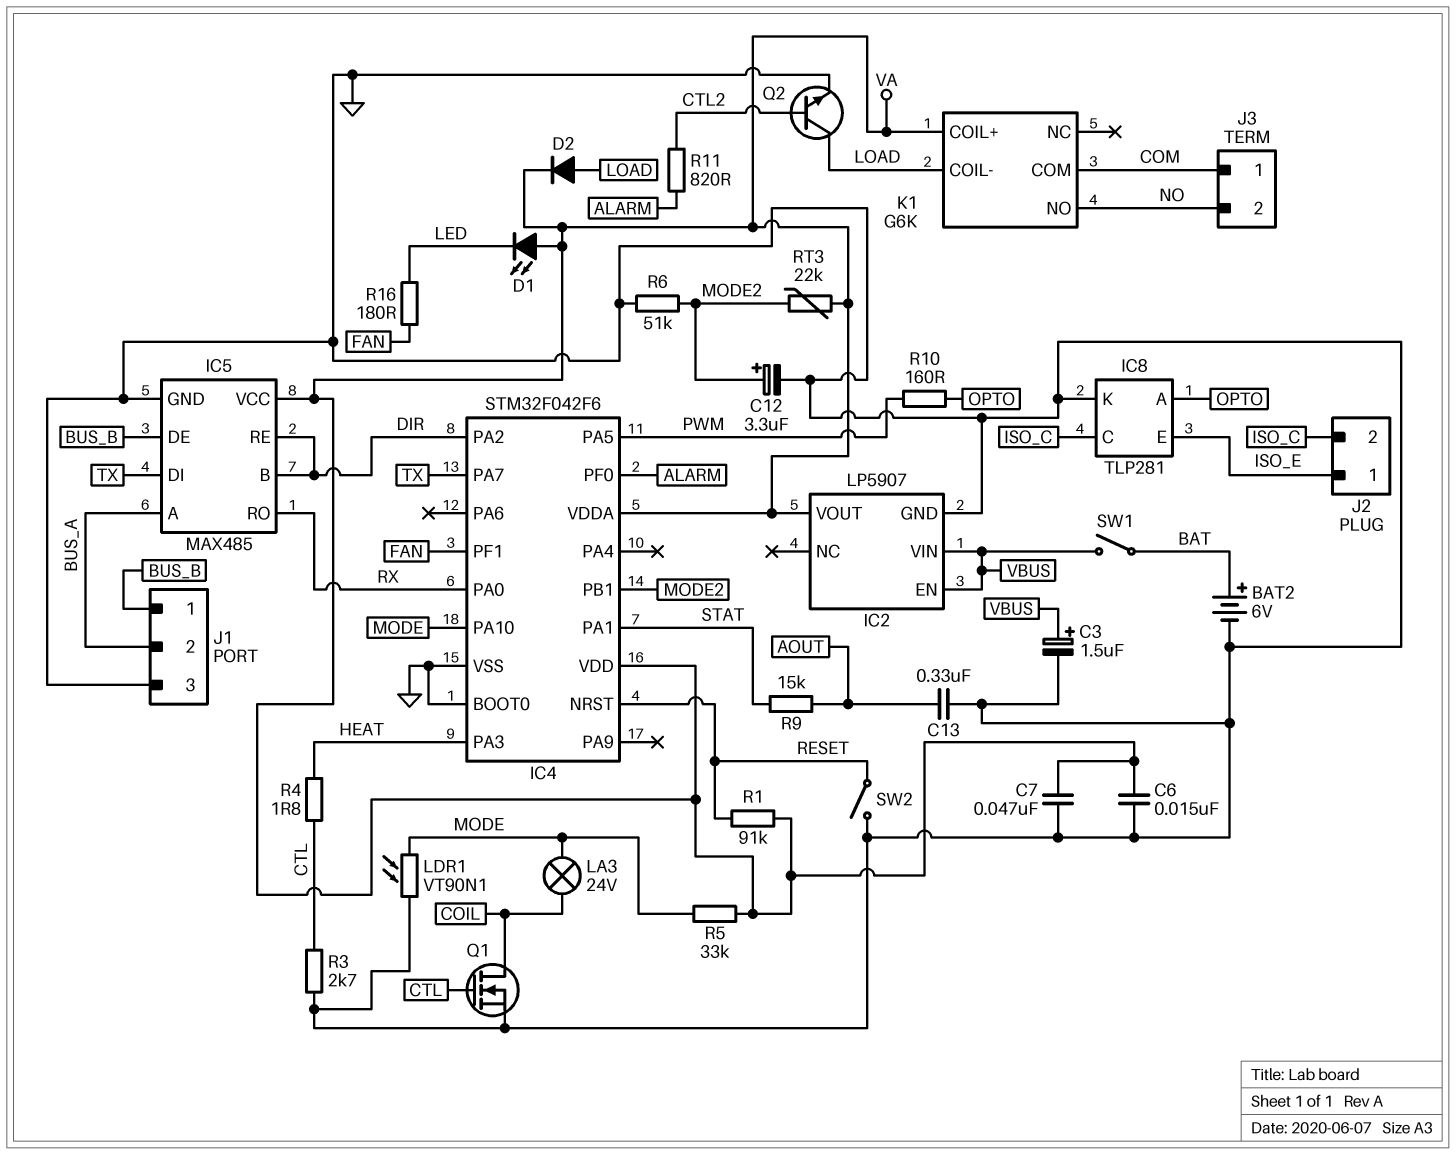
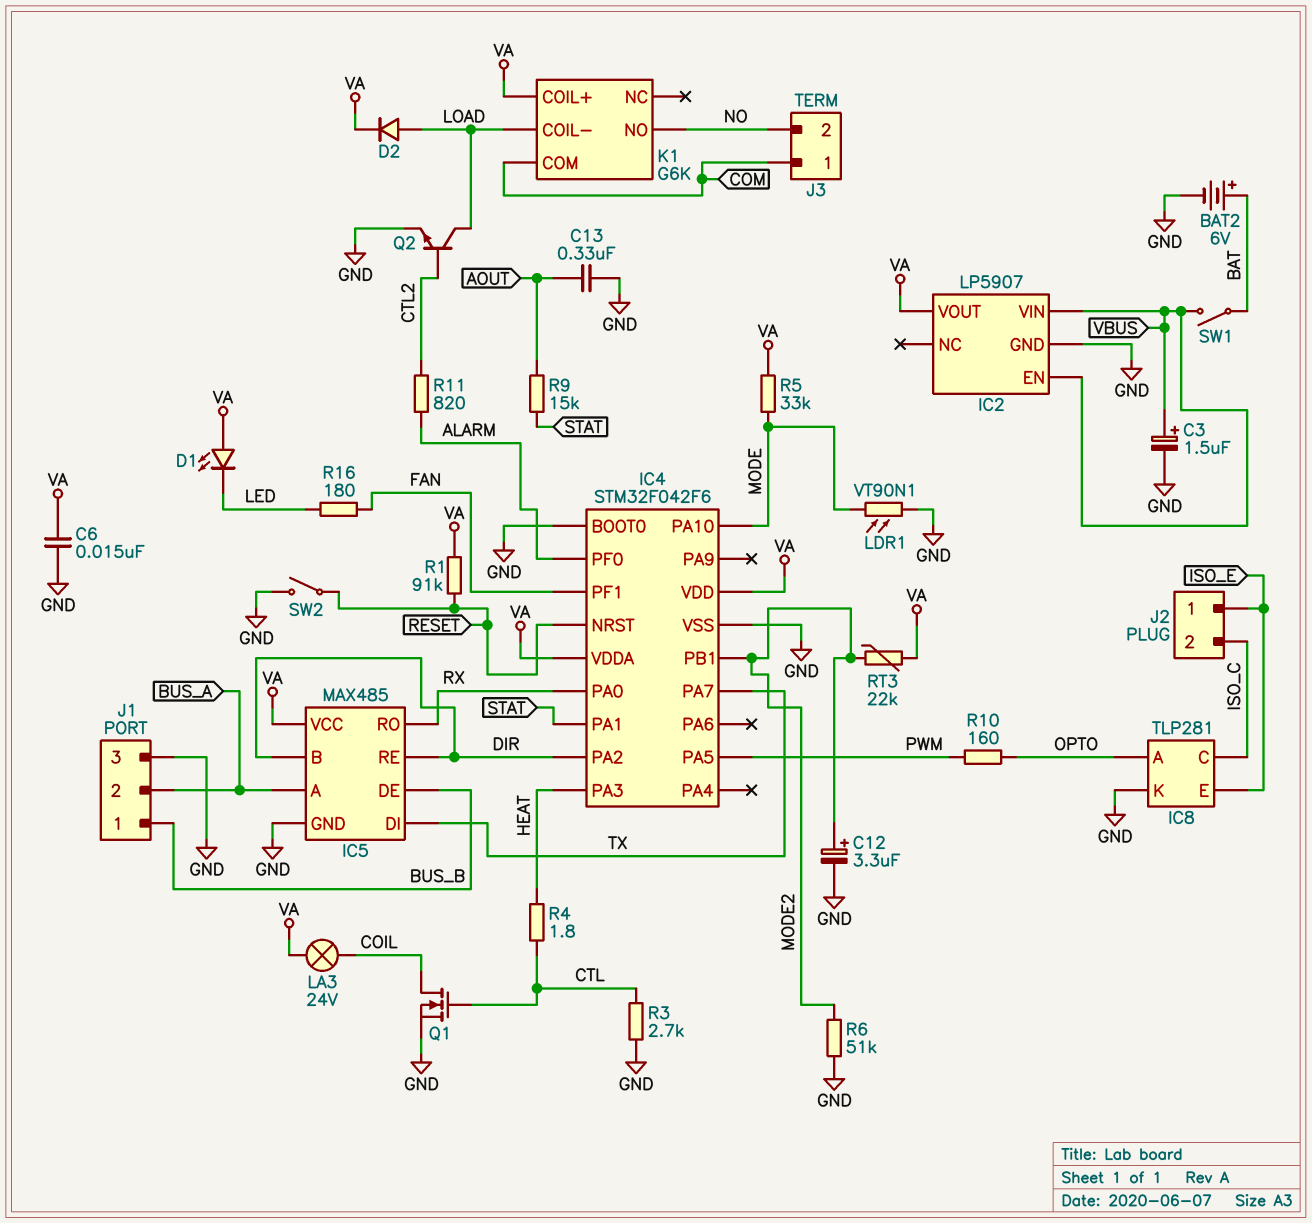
C7: 47nF (GND, VA) -> none
LA3: lamp 24V (COIL, MODE) -> lamp 24V (COIL, VA)

